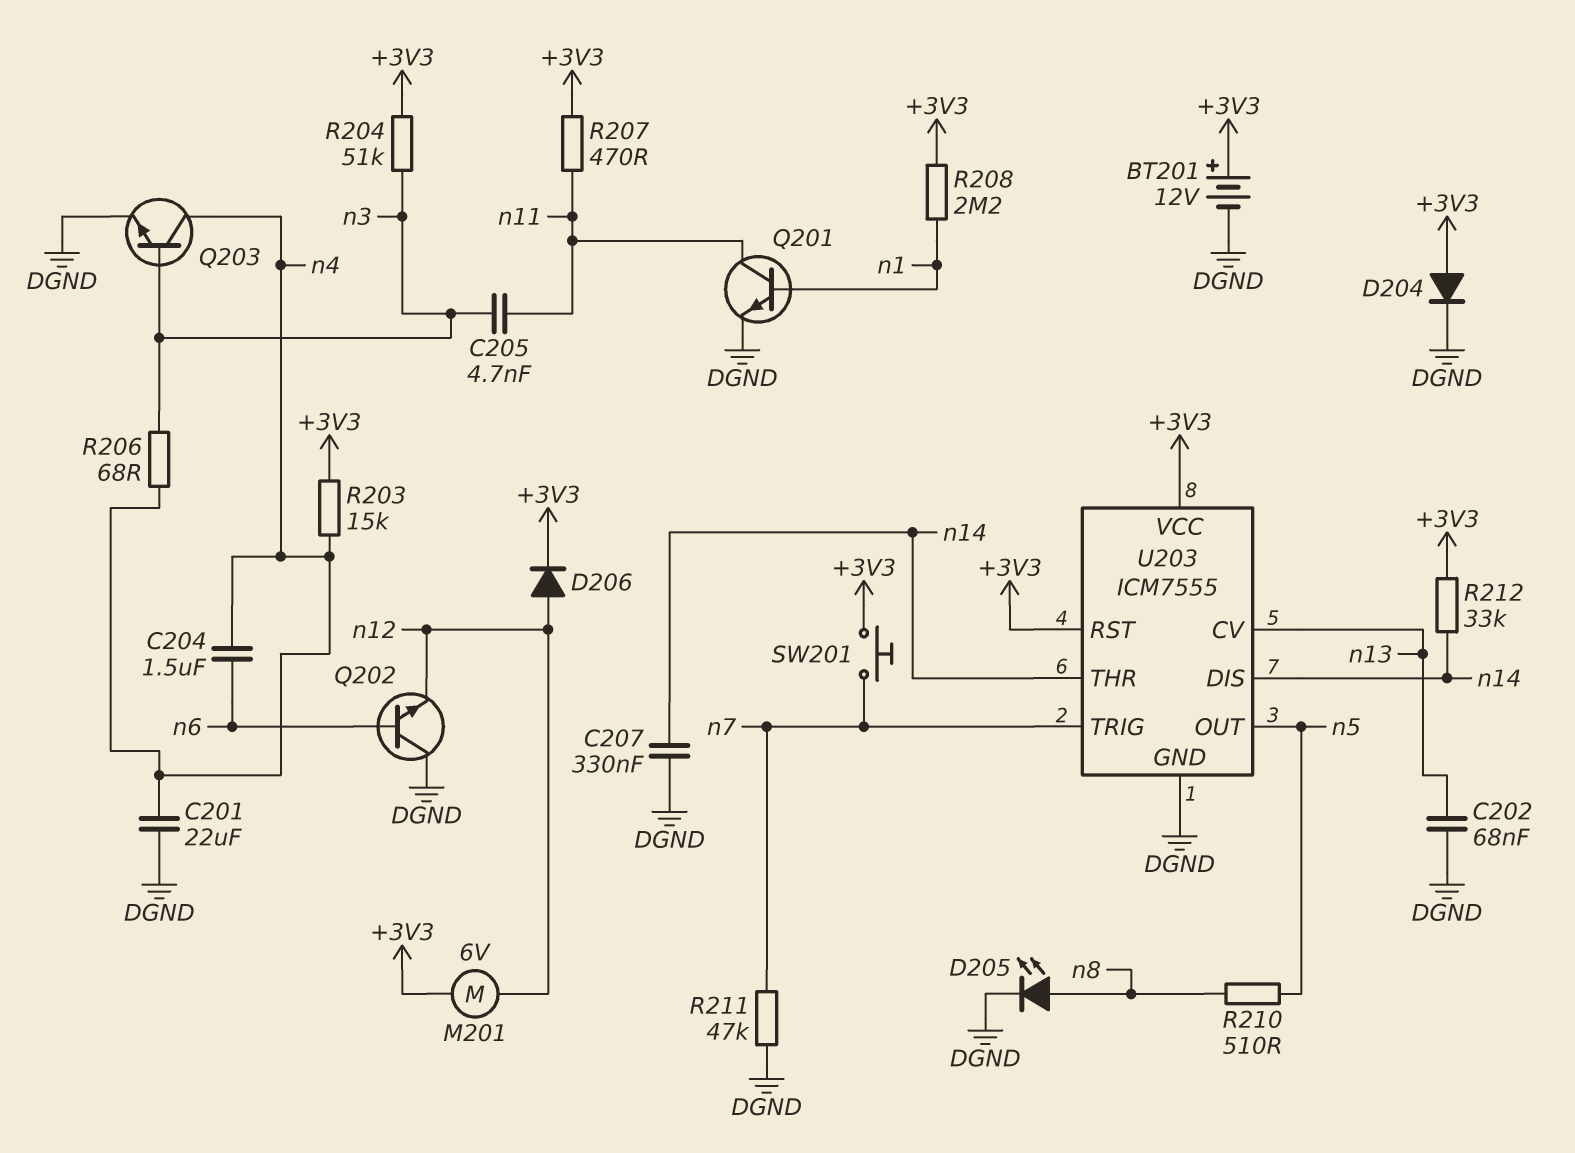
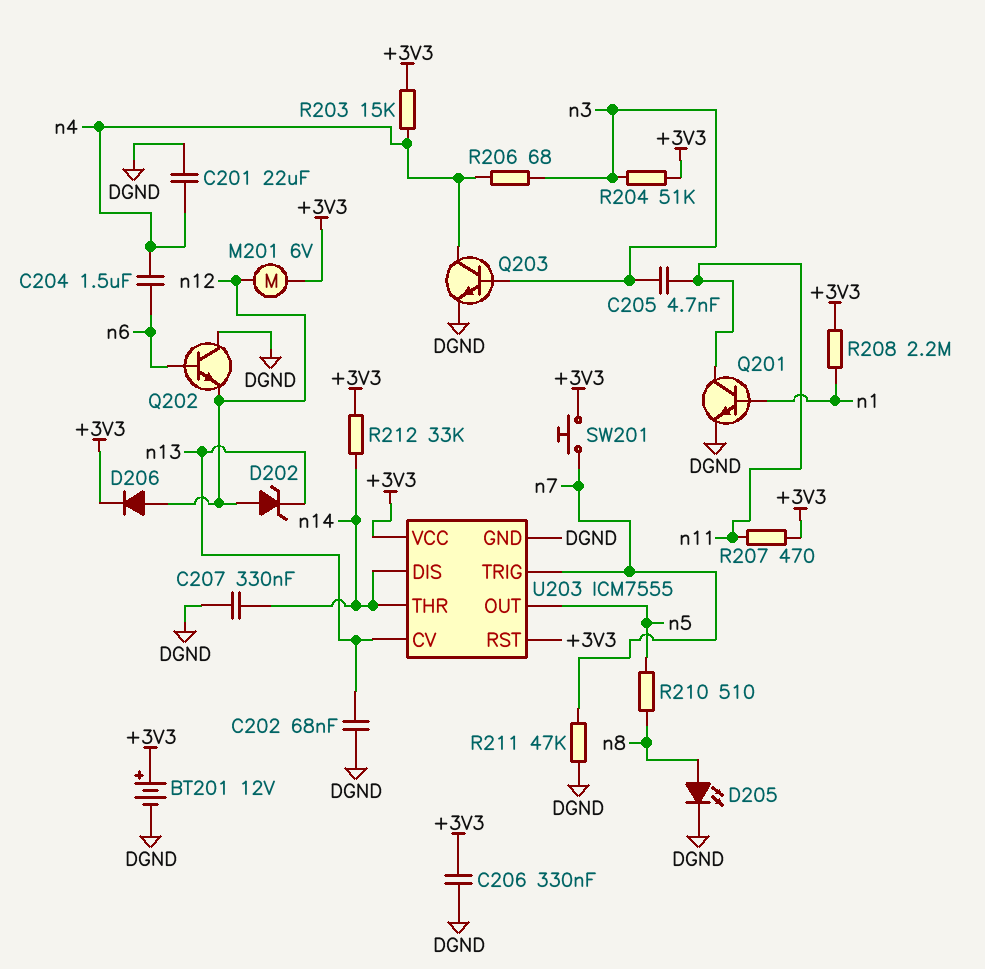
C206: none -> 330nF (+3V3, DGND)
D202: none -> zener (A n12, K n13)
D204: diode (A +3V3, K DGND) -> none

